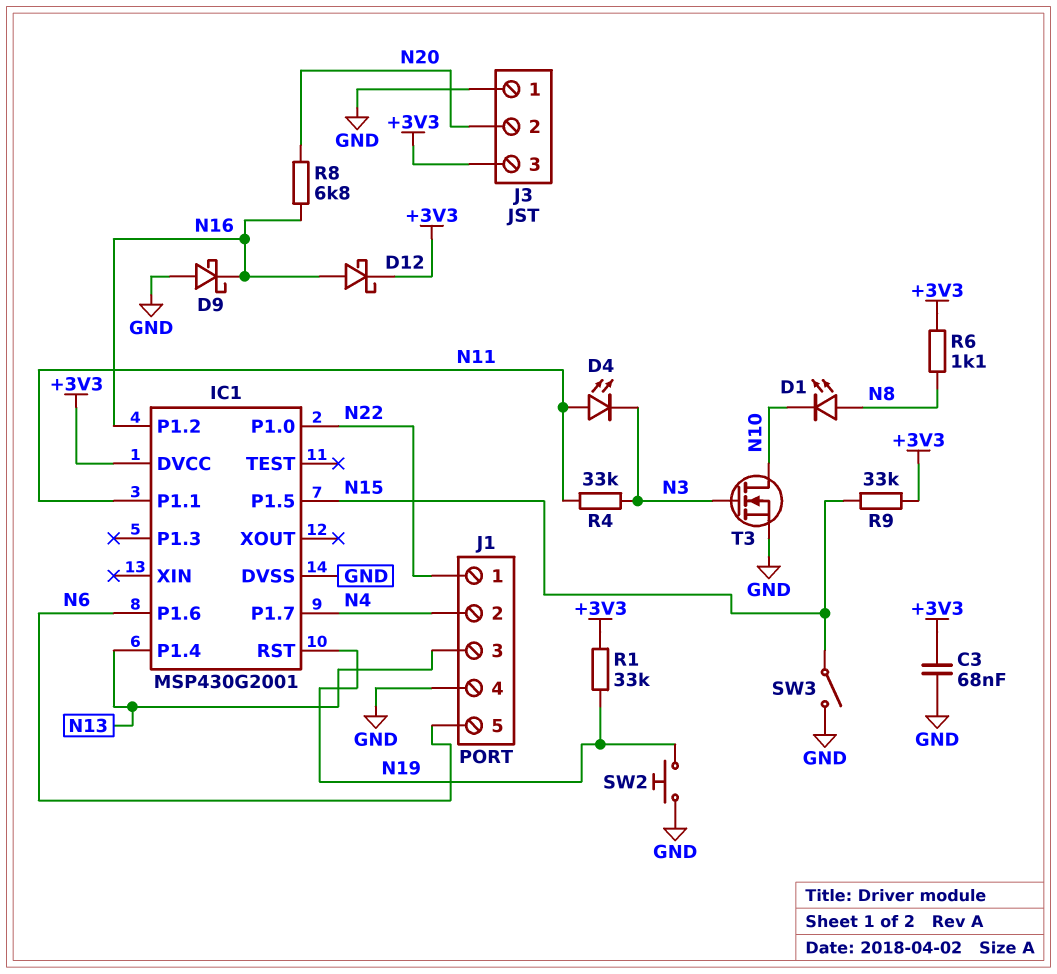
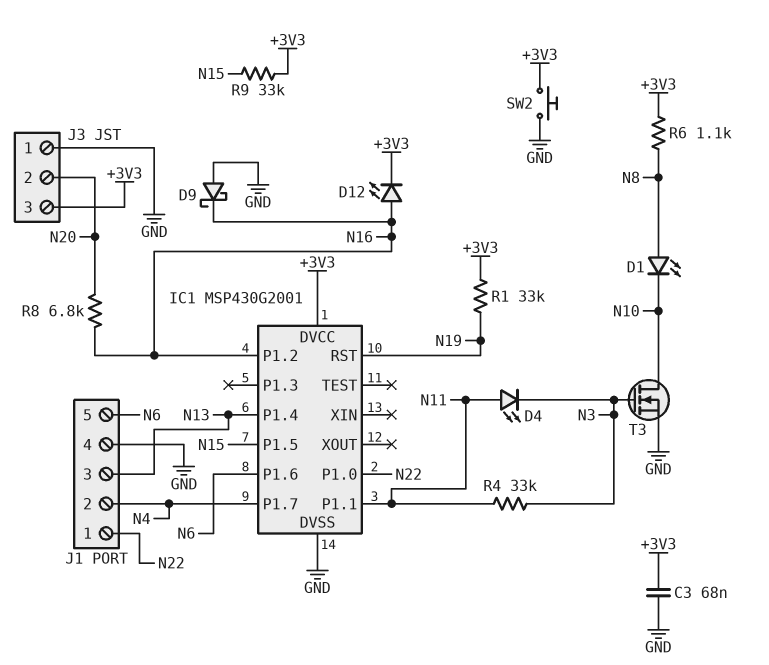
D12: schottky (A N16, K +3V3) -> LED (A N16, K +3V3)
SW2: button (GND, N19) -> button (+3V3, GND)
SW3: switch (GND, N15) -> none

